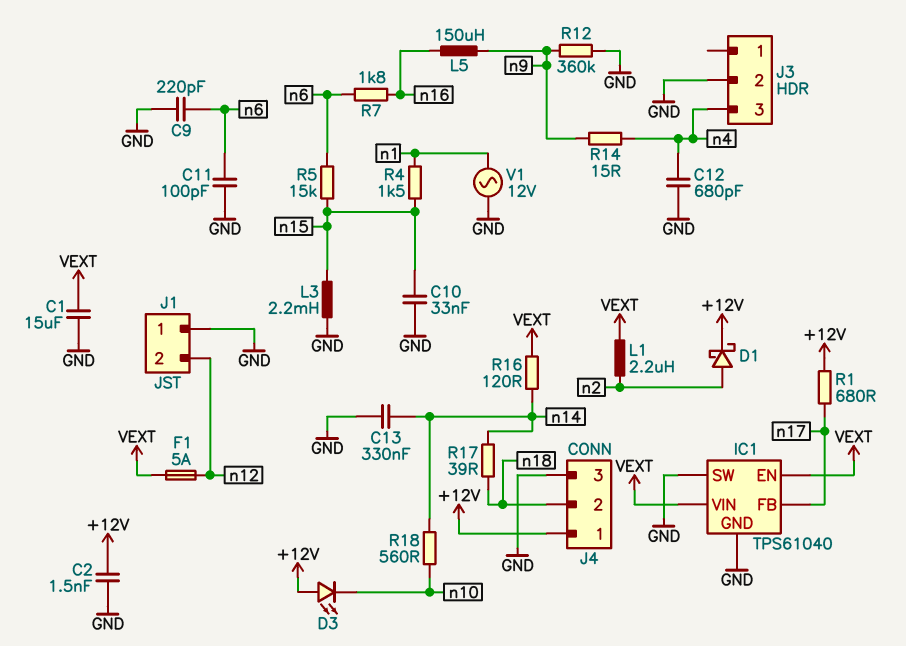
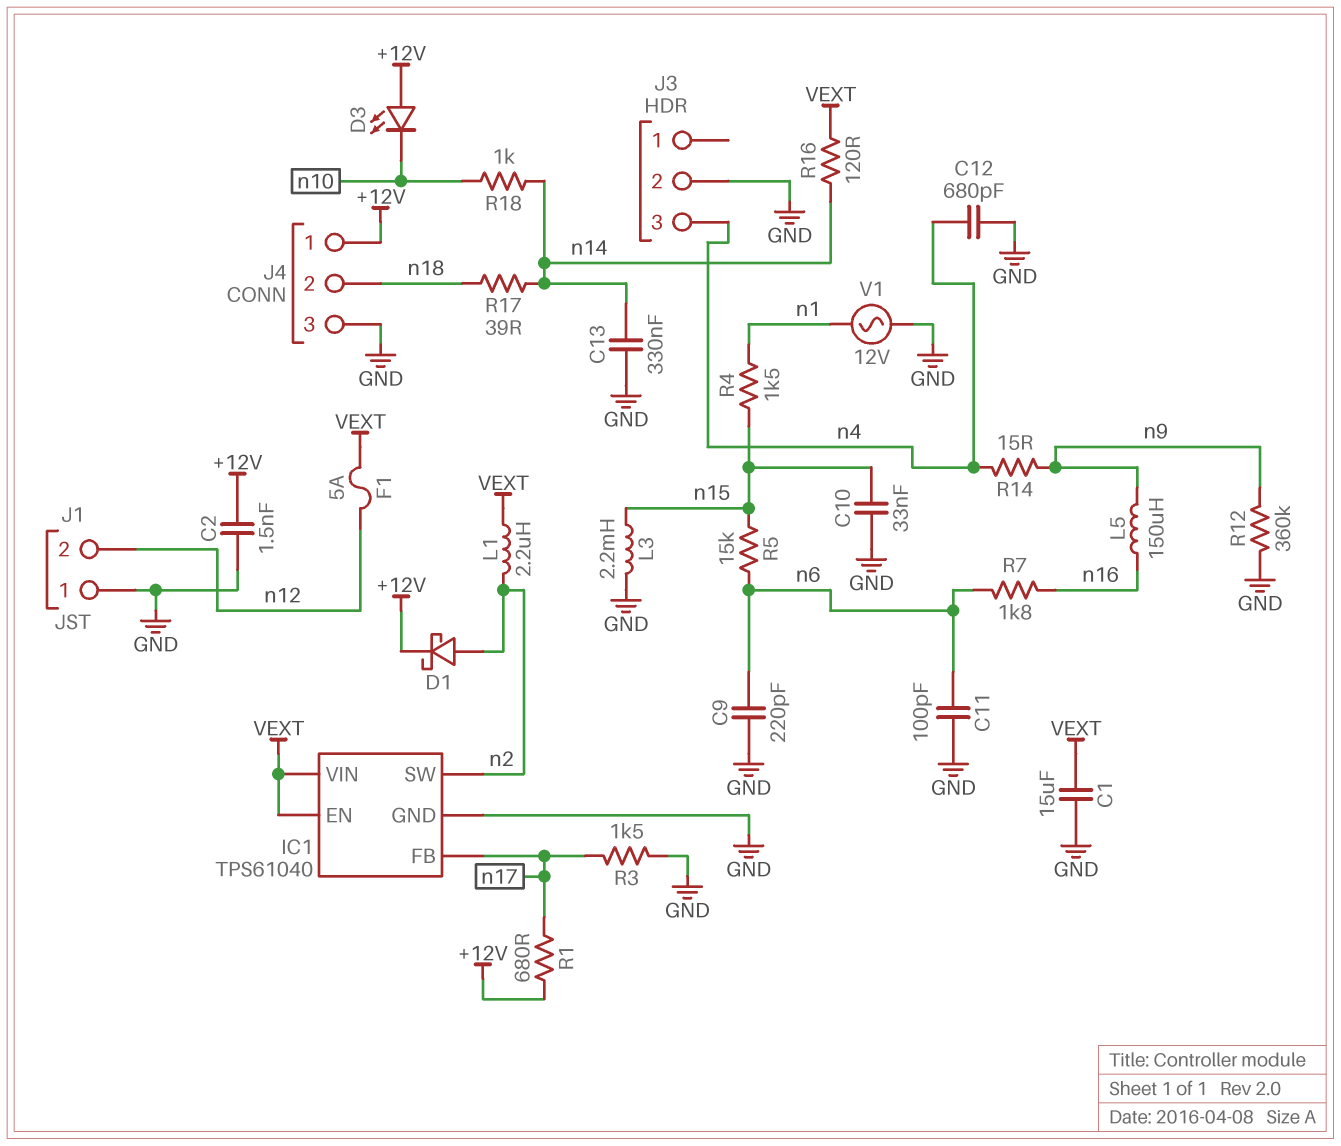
IC1 pin SW: GND -> n2
R3: none -> 1.5k (GND, n17)
R18: 560 (n10, n14) -> 1k (n10, n14)

